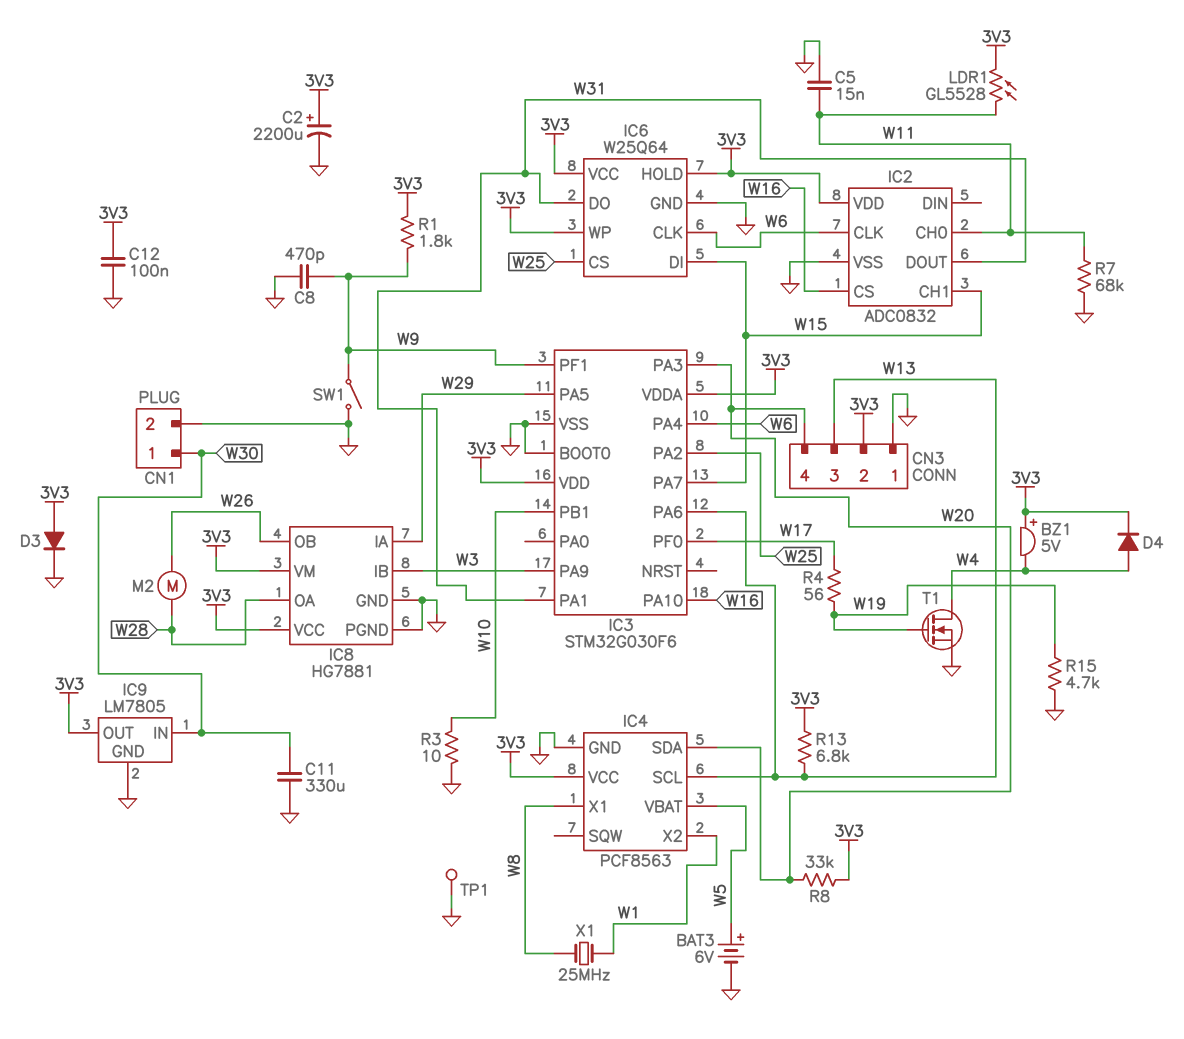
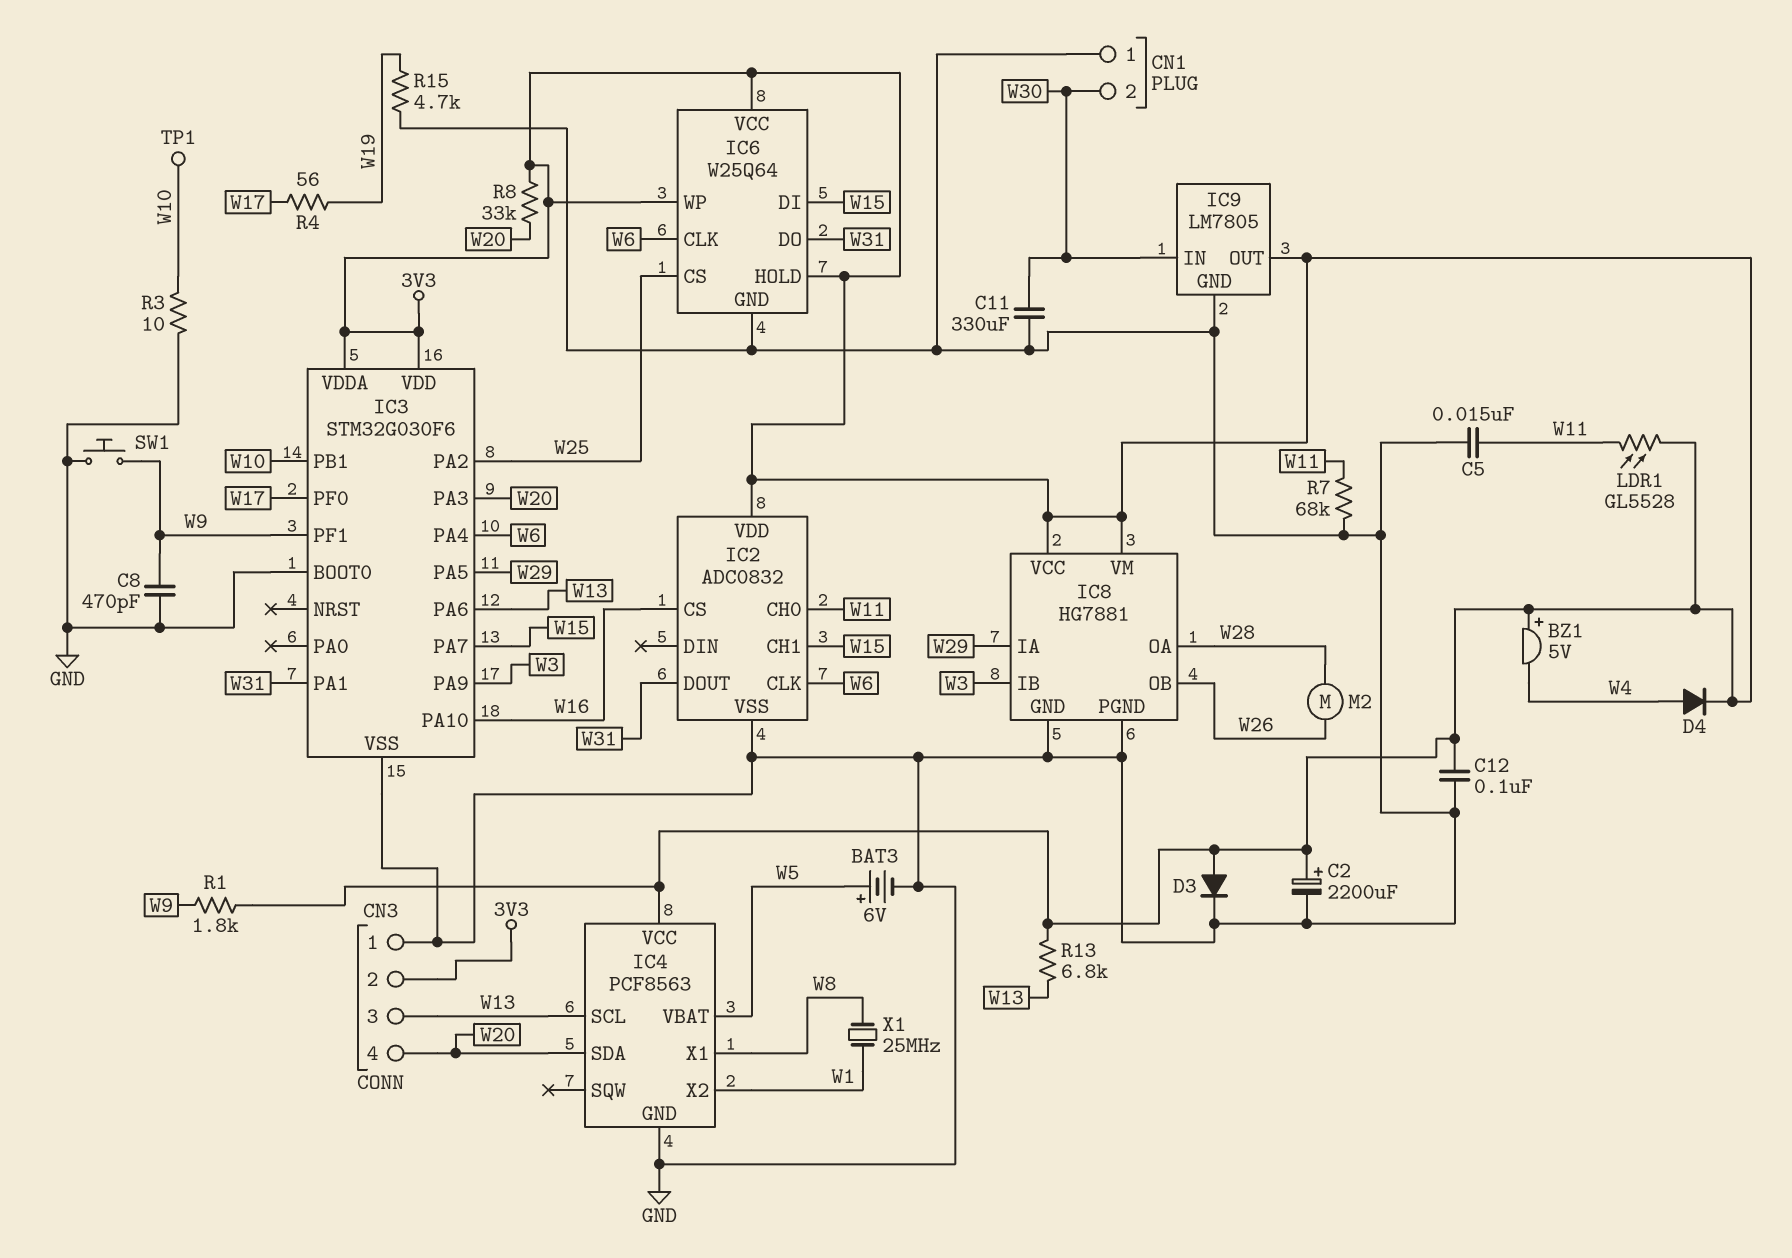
CN1 pin 1: W30 -> GND
CN1 pin 2: GND -> W30
SW1: switch (GND, W9) -> button (GND, W9)
T1: NMOS (G W19, D W4, S GND) -> none
TP1: test point (GND) -> test point (W10)

